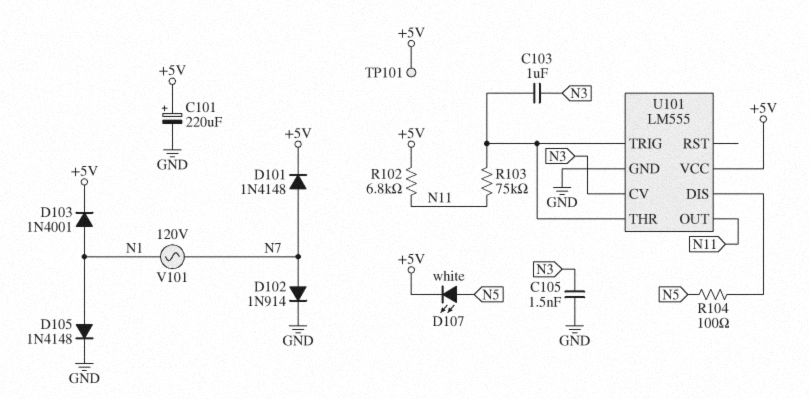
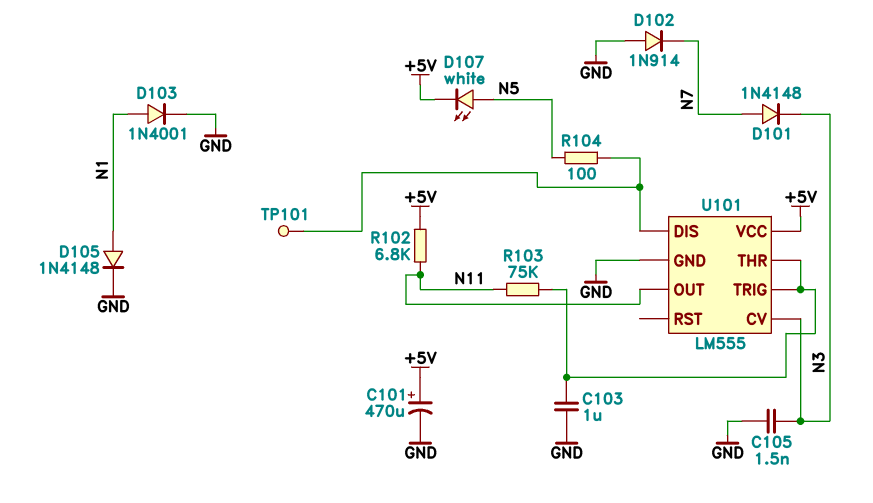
C101: 220uF (plus +5V, minus GND) -> 470uF (plus +5V, minus GND)
C103: 1uF (N3, U101/THR) -> 1uF (GND, U101/THR)
D101: diode 1N4148 (A N7, K +5V) -> diode 1N4148 (A N7, K N3)
D102: diode 1N914 (A N7, K GND) -> diode 1N914 (A GND, K N7)
D103: diode 1N4001 (A N1, K +5V) -> diode 1N4001 (A N1, K GND)
TP101: test point (+5V) -> test point (U101/DIS)
V101: AC 120V (N1, N7) -> none

